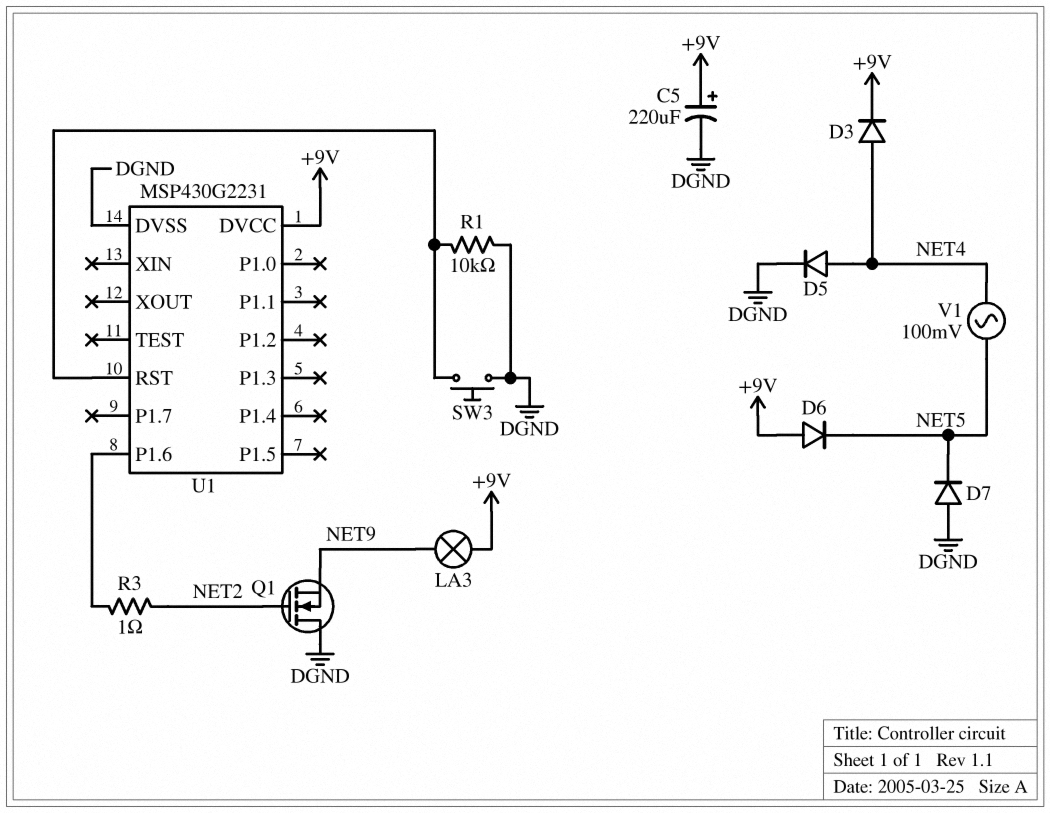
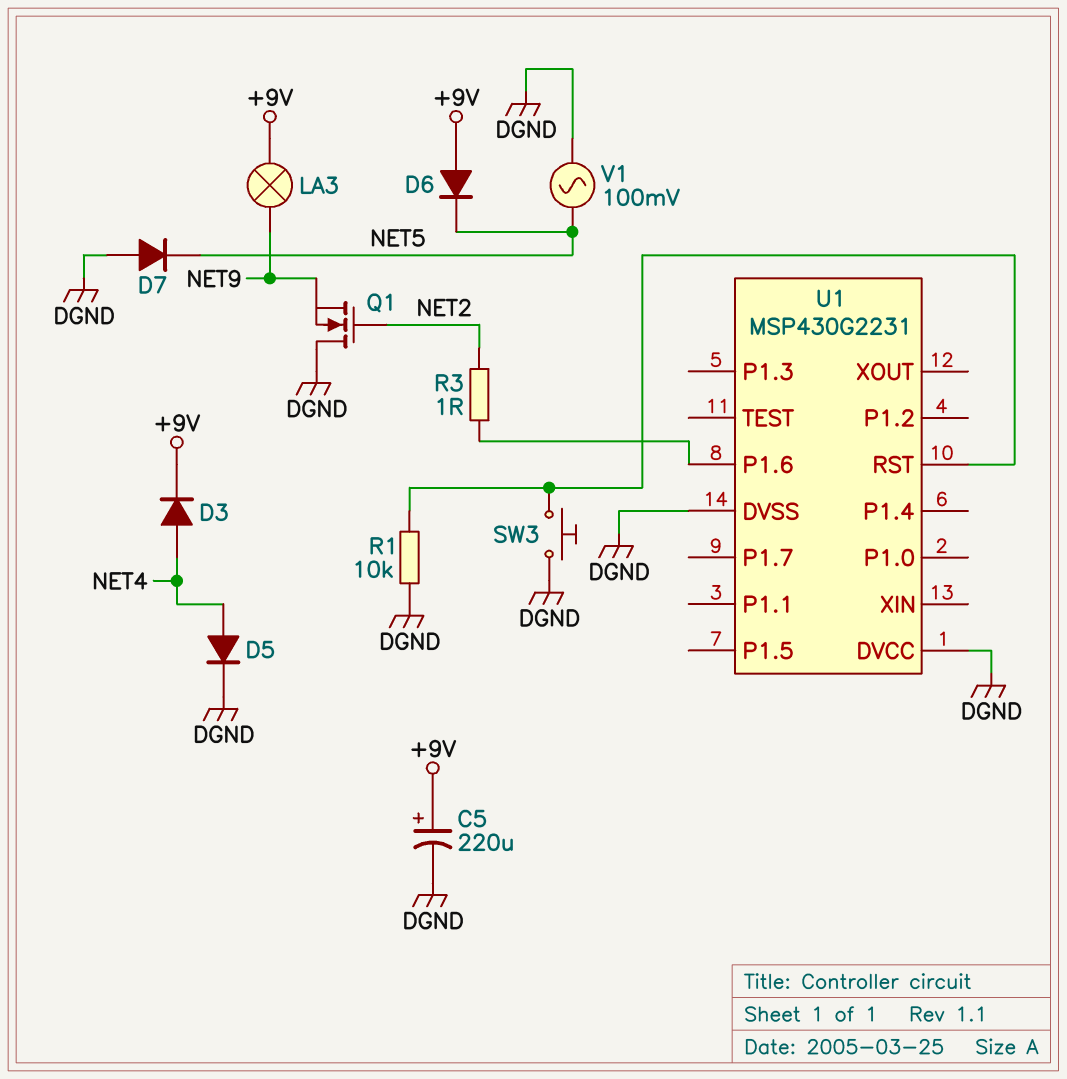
U1 pin DVCC: +9V -> DGND
V1: AC 100mV (NET4, NET5) -> AC 100mV (DGND, NET5)

